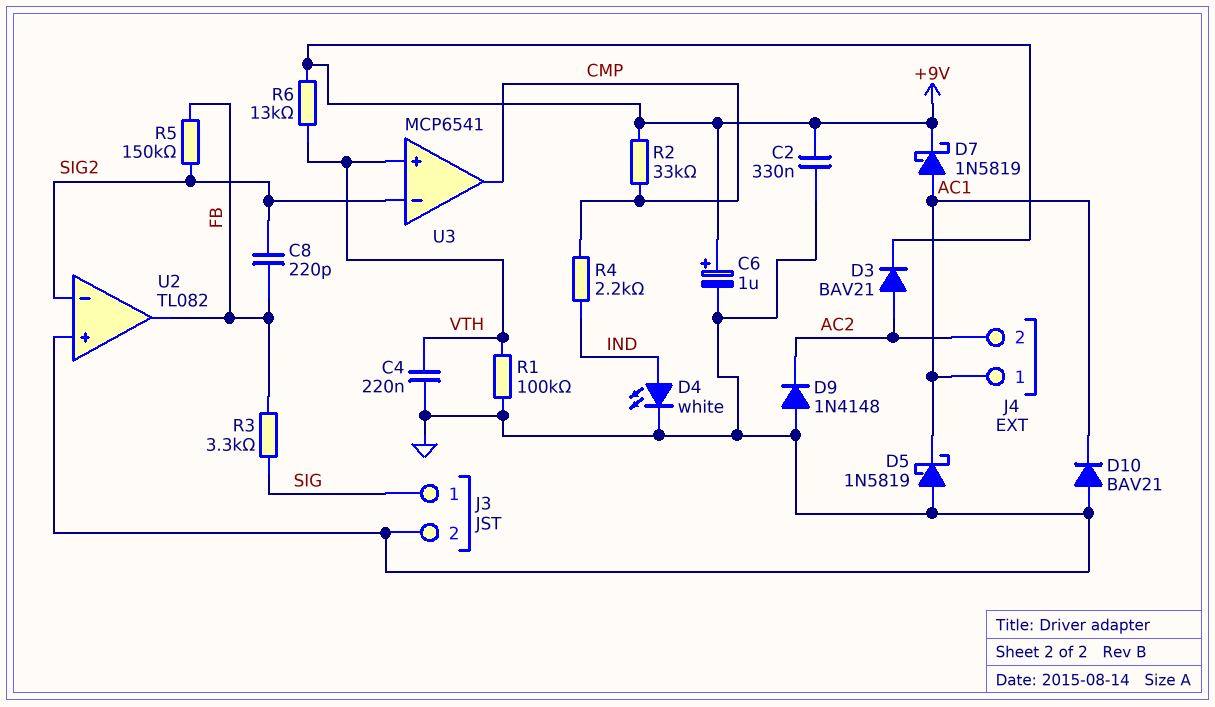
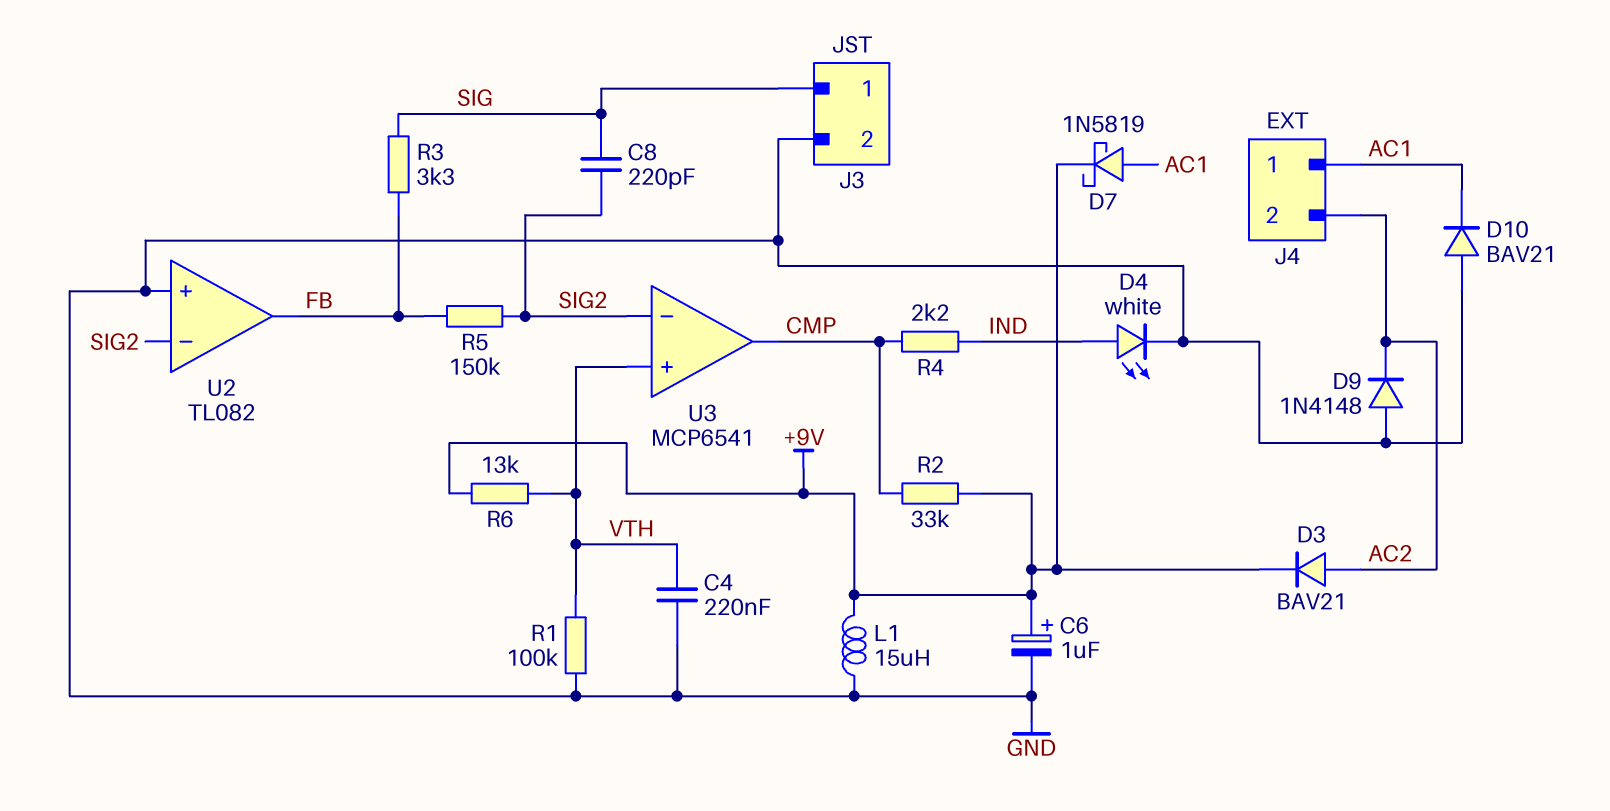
C2: 330nF (+9V, GND) -> none
C8: 220pF (FB, SIG2) -> 220pF (SIG, SIG2)
D5: schottky 1N5819 (A GND, K AC1) -> none
L1: none -> 15uH (+9V, GND)

